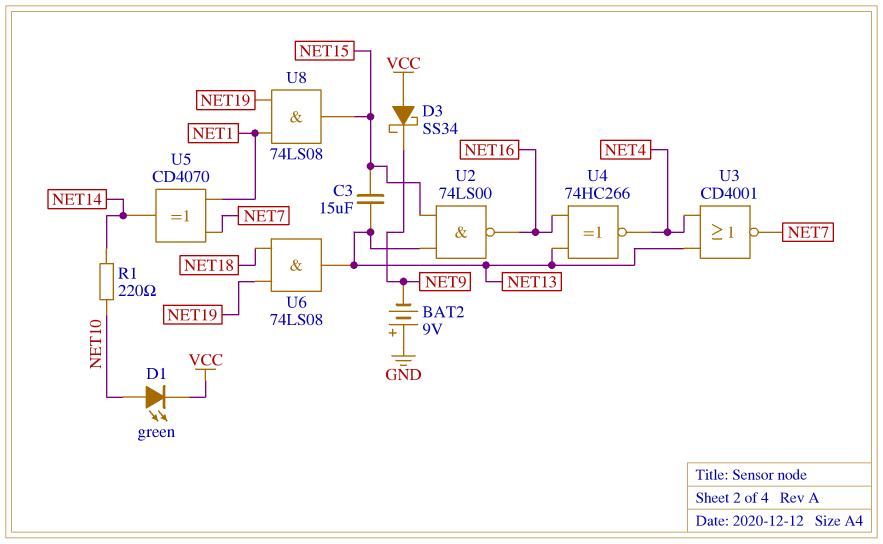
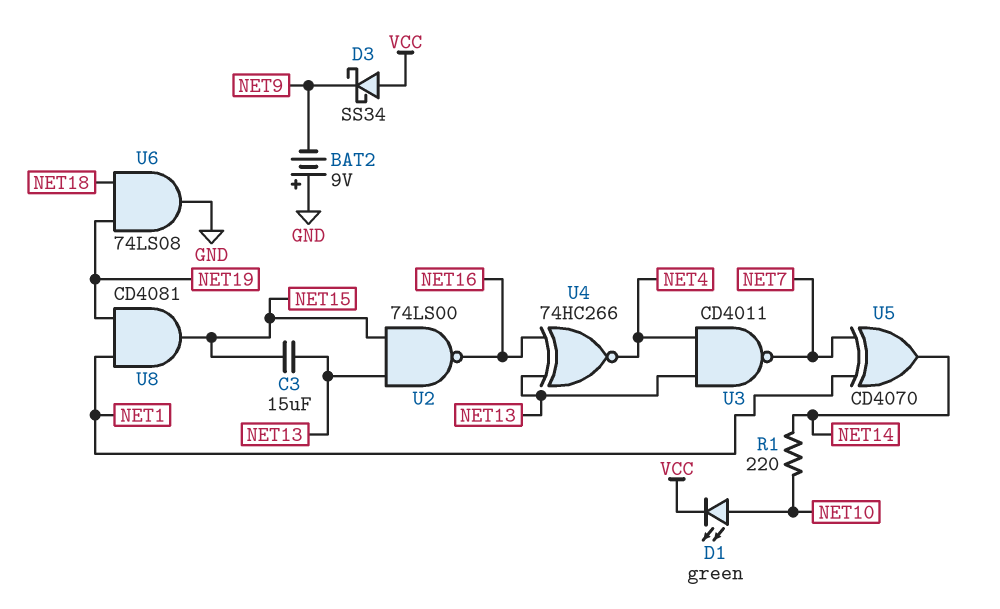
U3: NOR CD4001 (in NET4, in NET13, out NET7) -> NAND CD4011 (in NET4, in NET13, out NET7)
U6: AND 74LS08 (in NET18, in NET19, out NET13) -> AND 74LS08 (in NET18, in NET19, out GND)
U8: AND 74LS08 (in NET1, in NET19, out NET15) -> AND CD4081 (in NET1, in NET19, out NET15)

